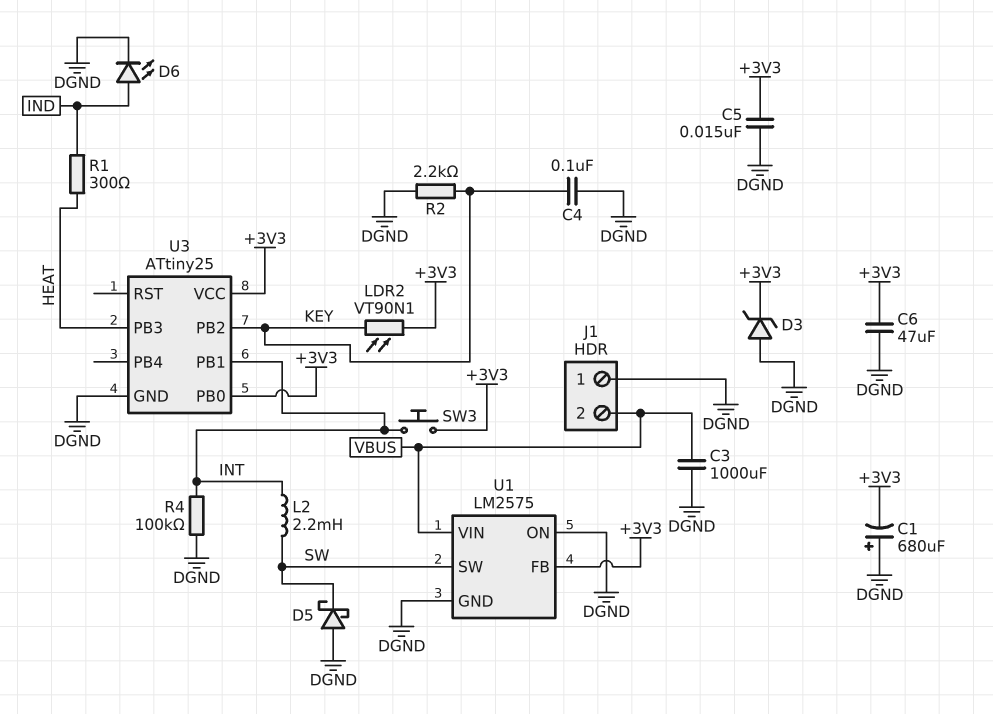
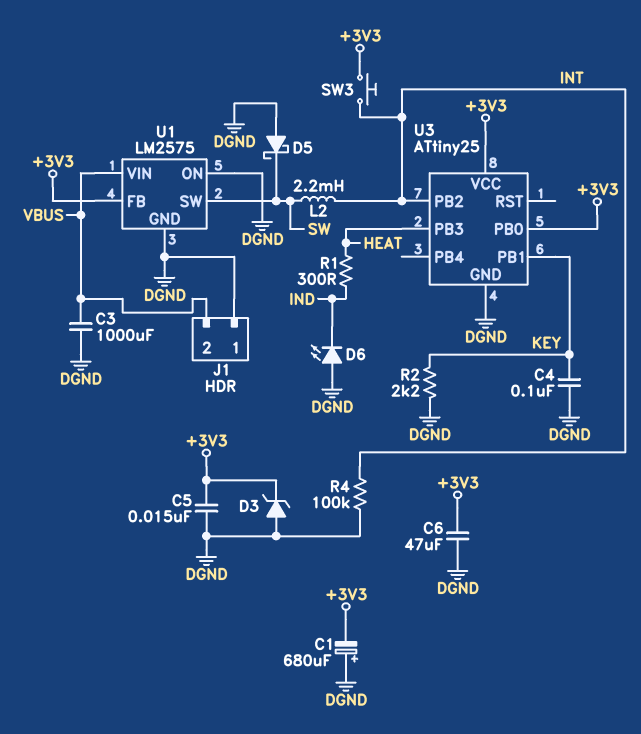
D6: LED (A IND, K DGND) -> LED (A DGND, K IND)
LDR2: VT90N1 (+3V3, KEY) -> none
U3 pin PB1: INT -> KEY
U3 pin PB2: KEY -> INT

